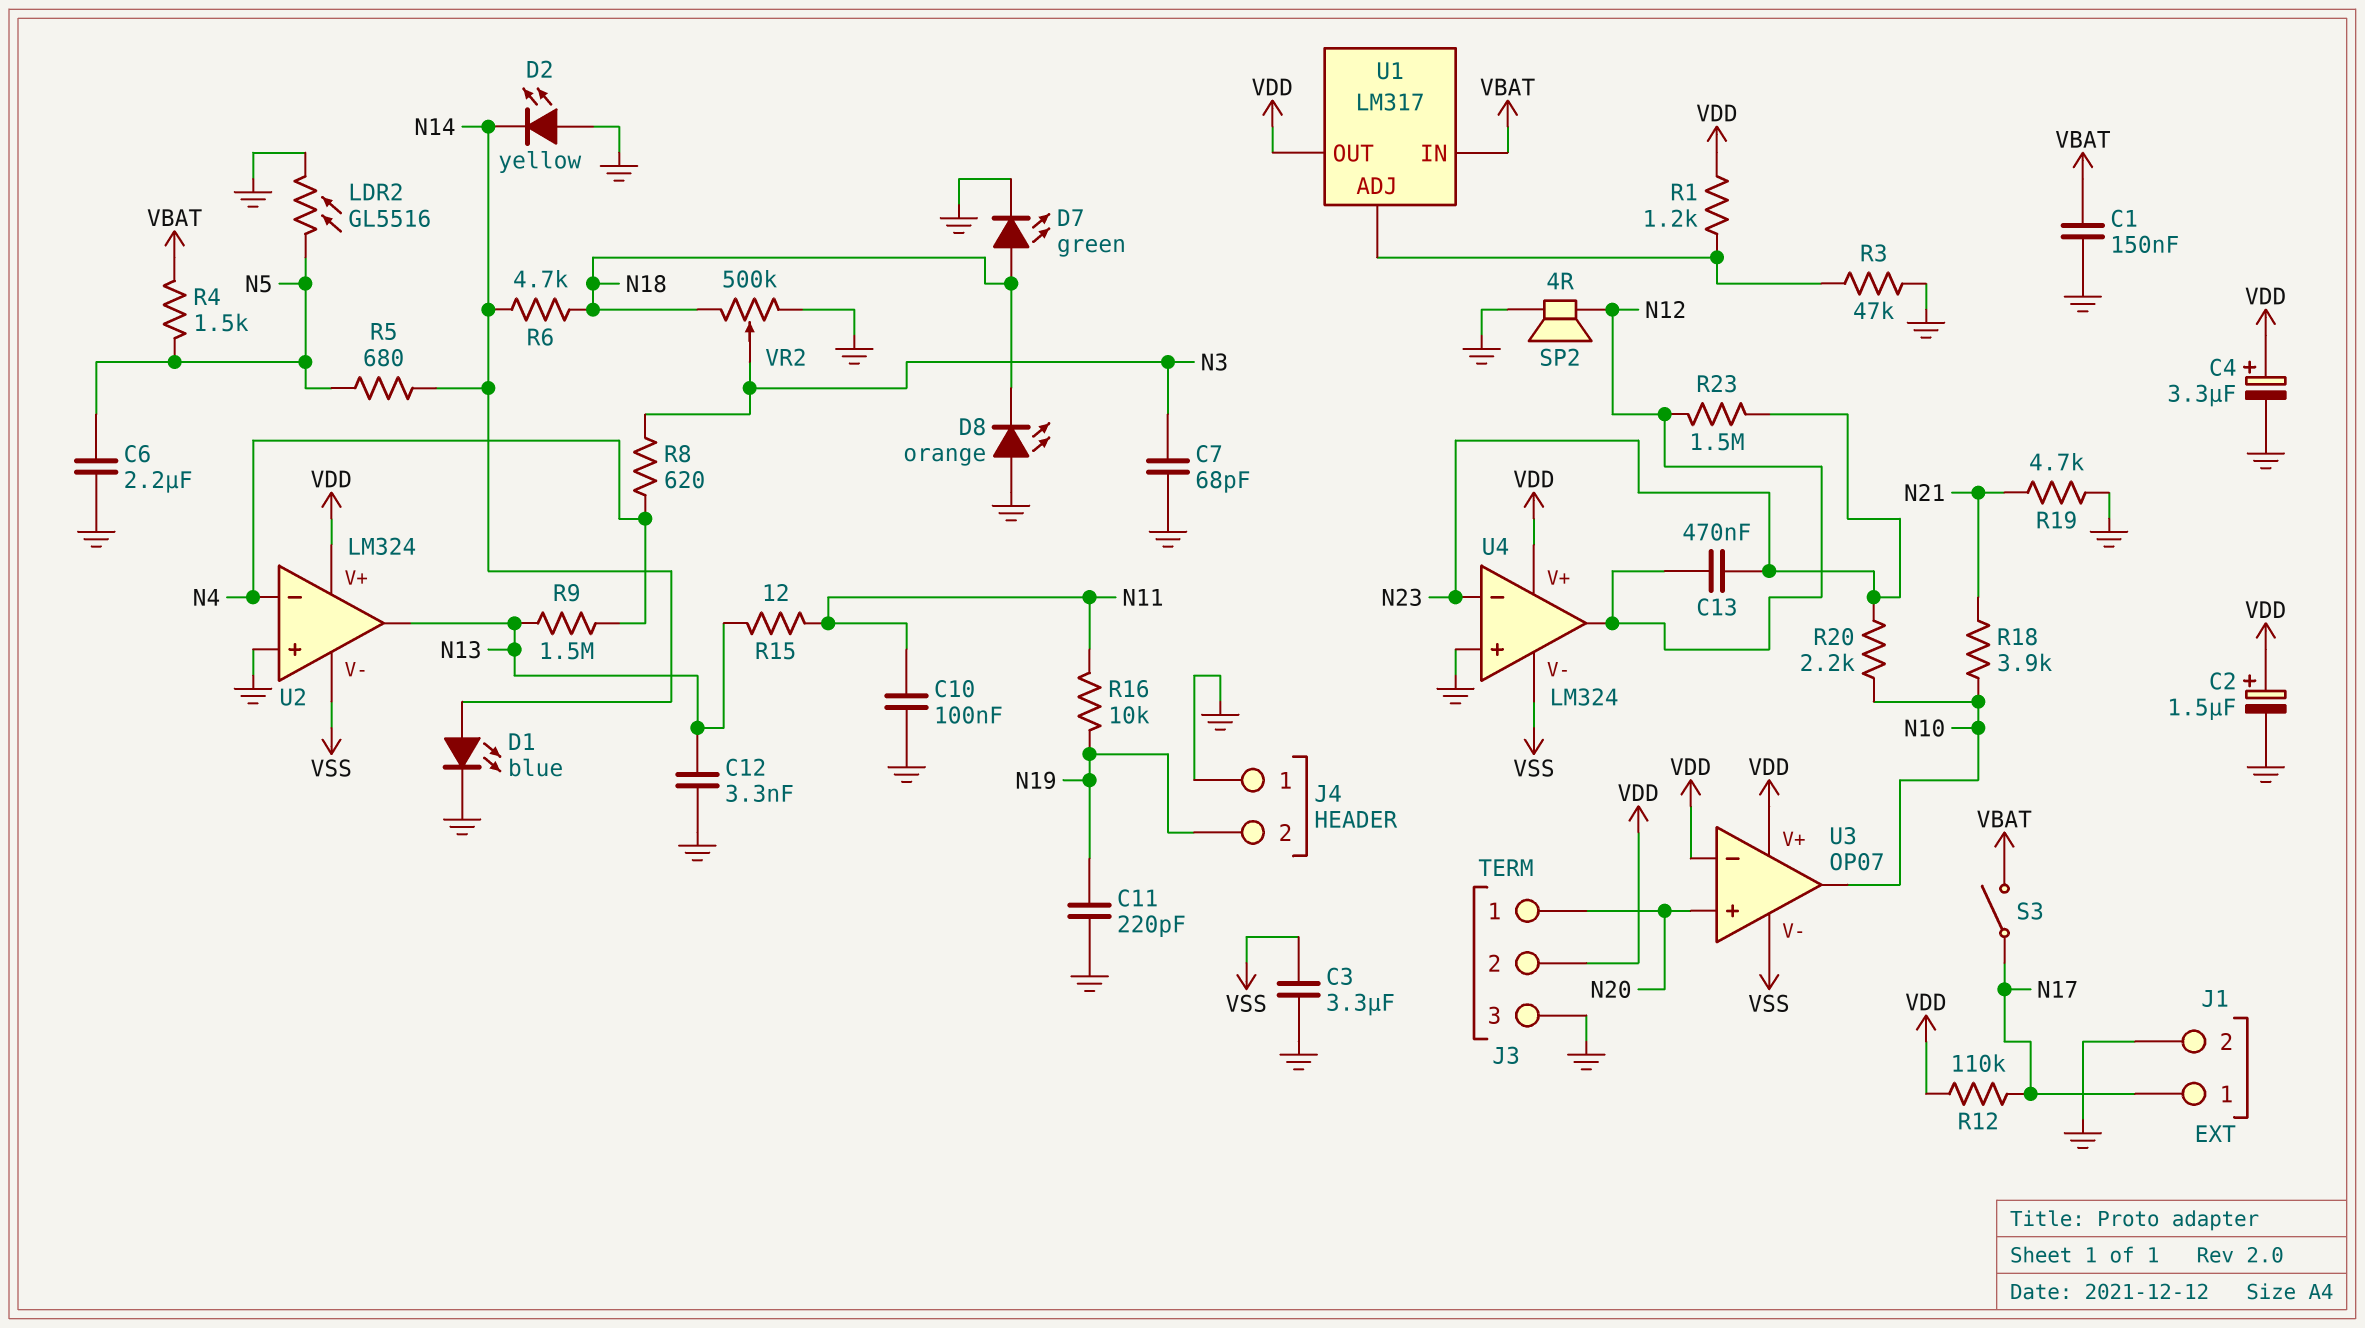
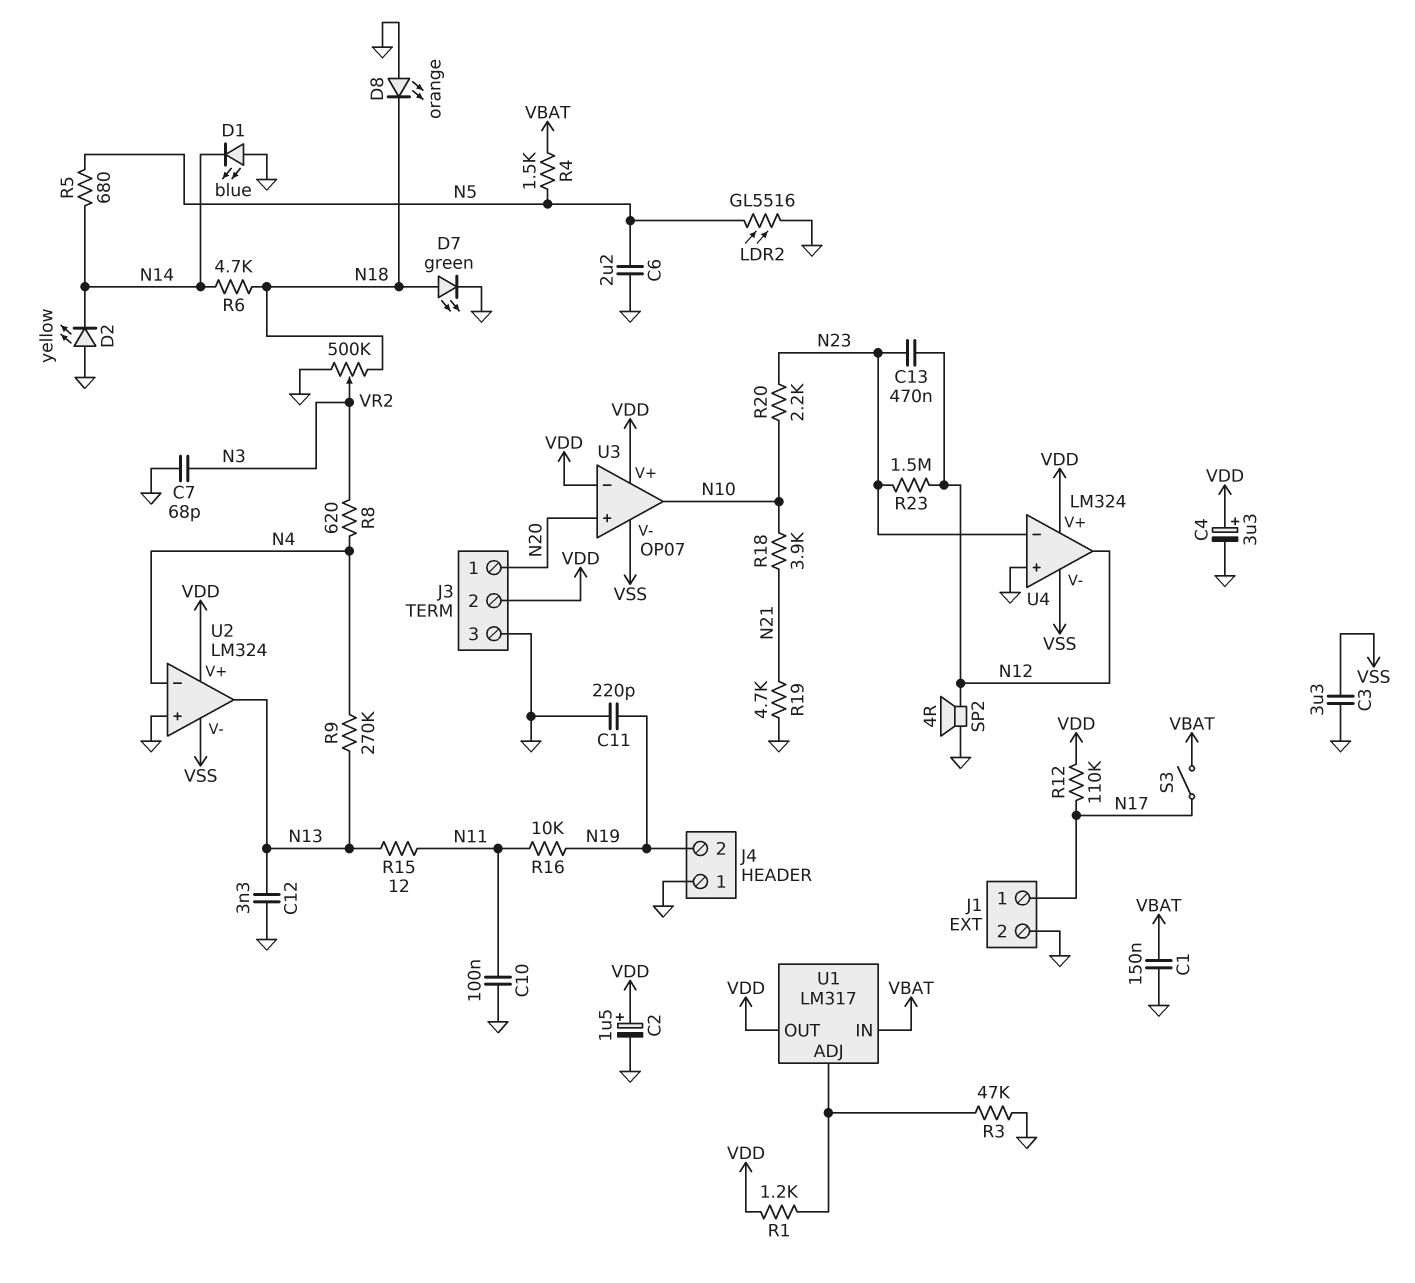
D1: LED blue (A N14, K GND) -> LED blue (A GND, K N14)
R9: 1.5M (N4, N13) -> 270k (N4, N13)

